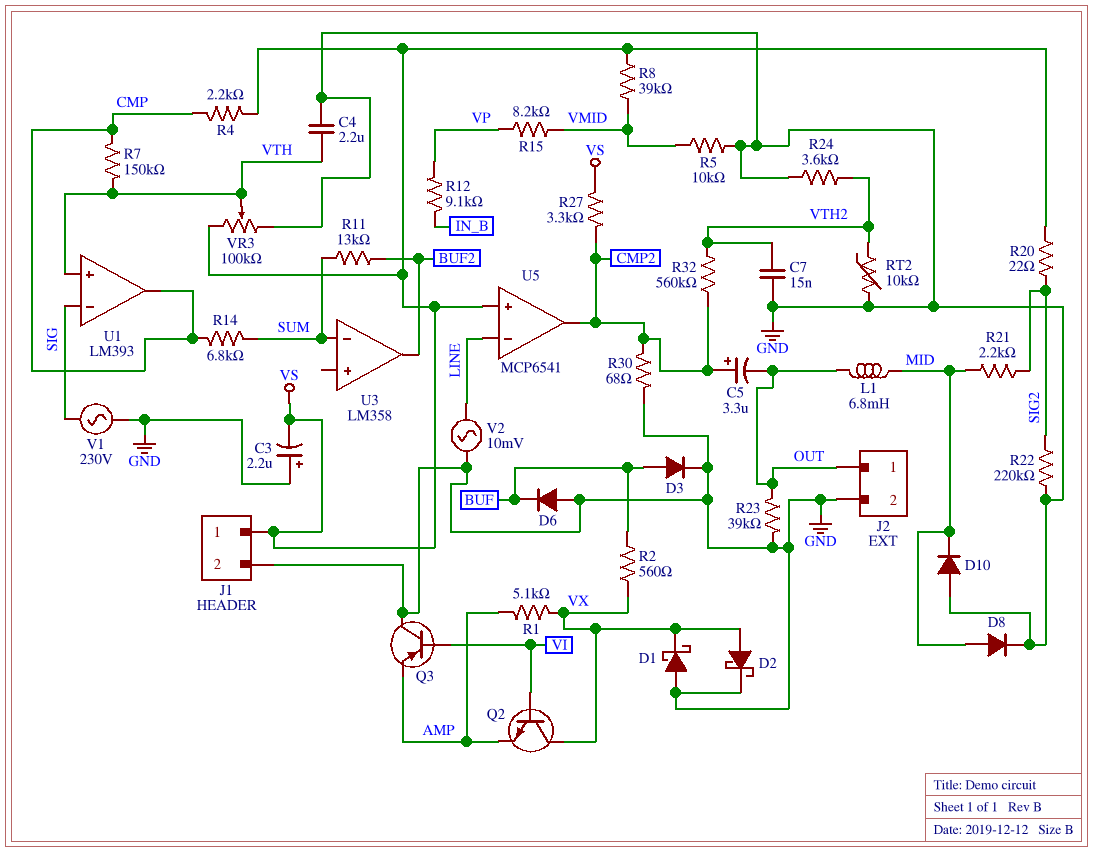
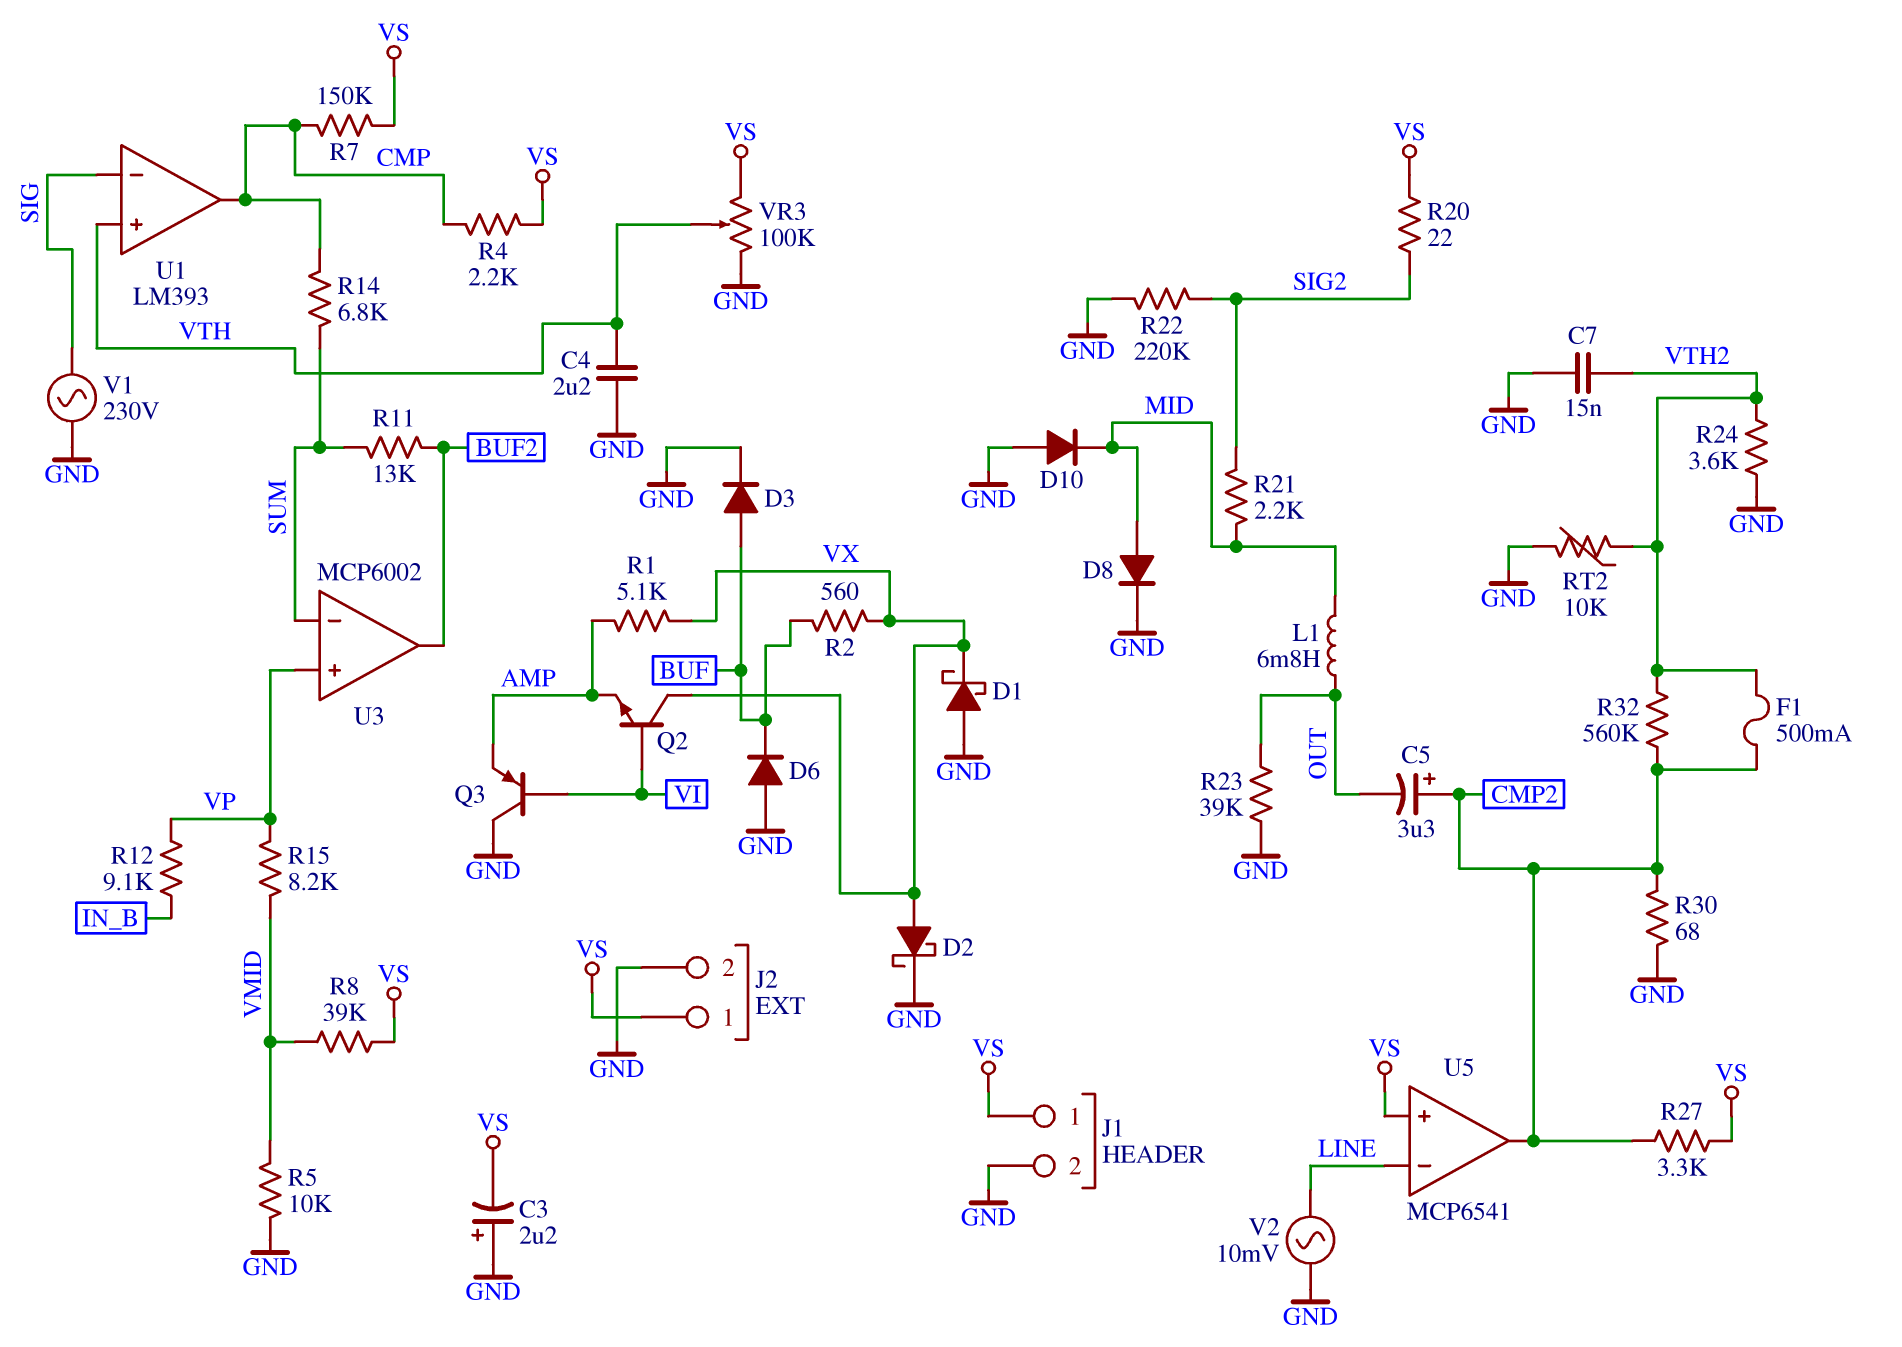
F1: none -> 500mA (CMP2, VTH2)
J2 pin 1: OUT -> VS
R7: 150k (CMP, VTH) -> 150k (CMP, VS)
U3: LM358 -> MCP6002
U3 pin in+: none -> VP

